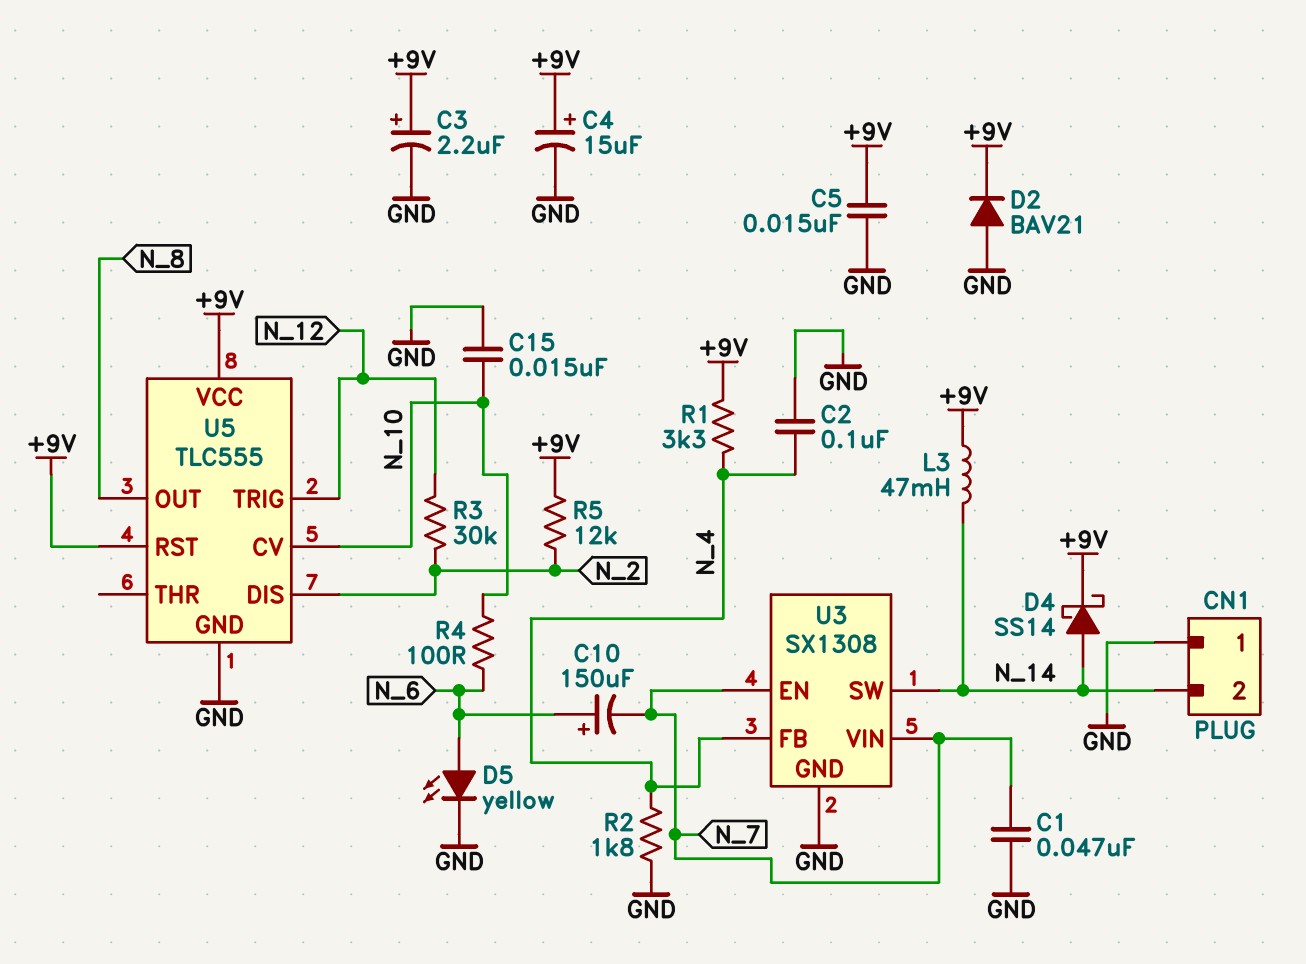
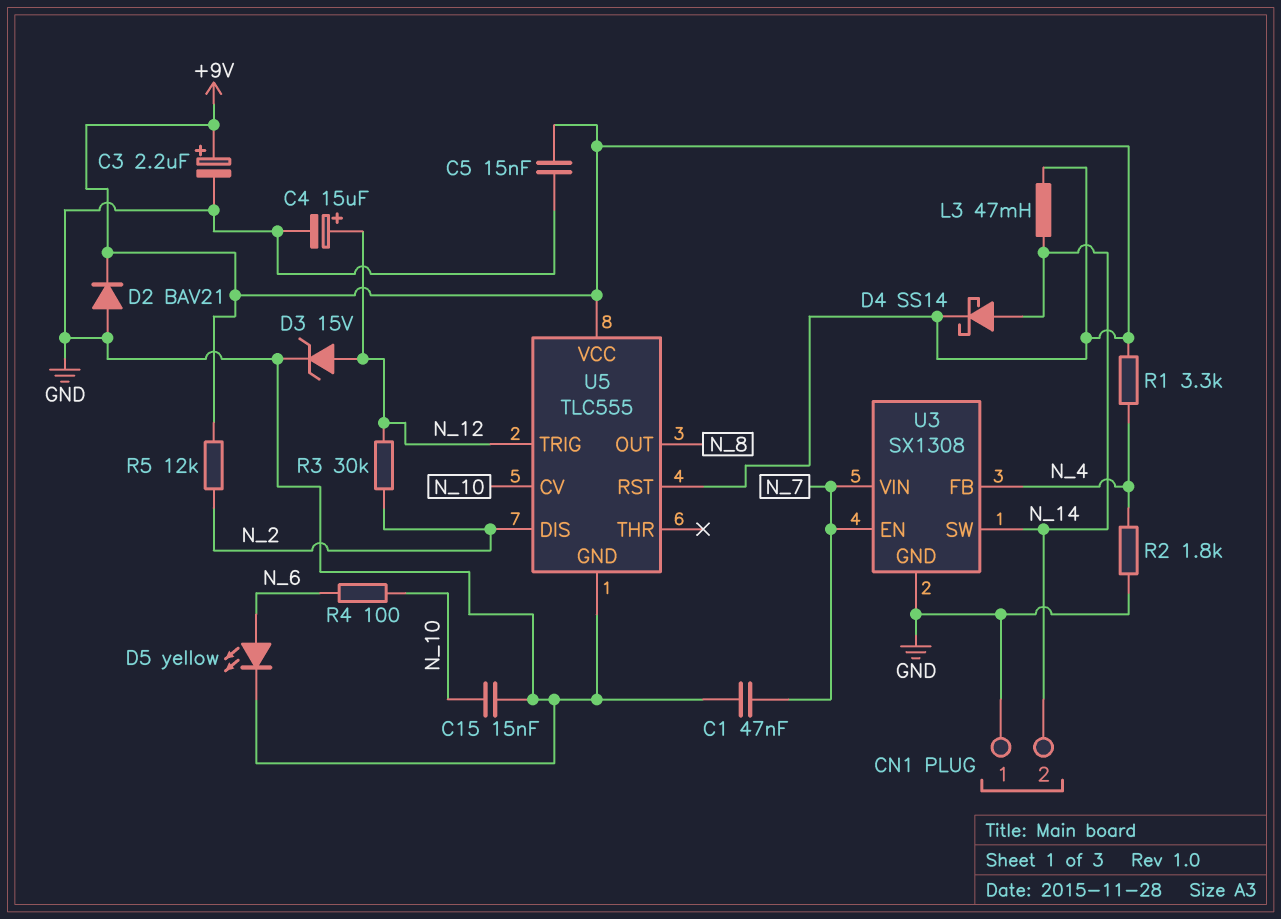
C2: 100nF (GND, N_4) -> none
C4: 15uF (plus +9V, minus GND) -> 15uF (plus N_12, minus GND)
C10: 150uF (plus N_6, minus N_7) -> none
D3: none -> zener 15V (A N_12, K GND)

